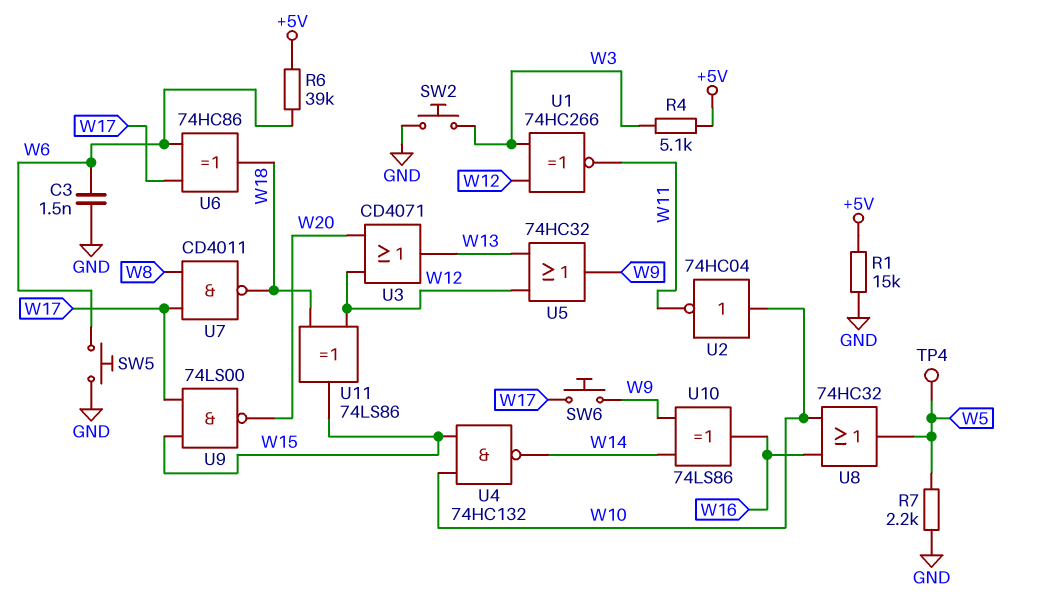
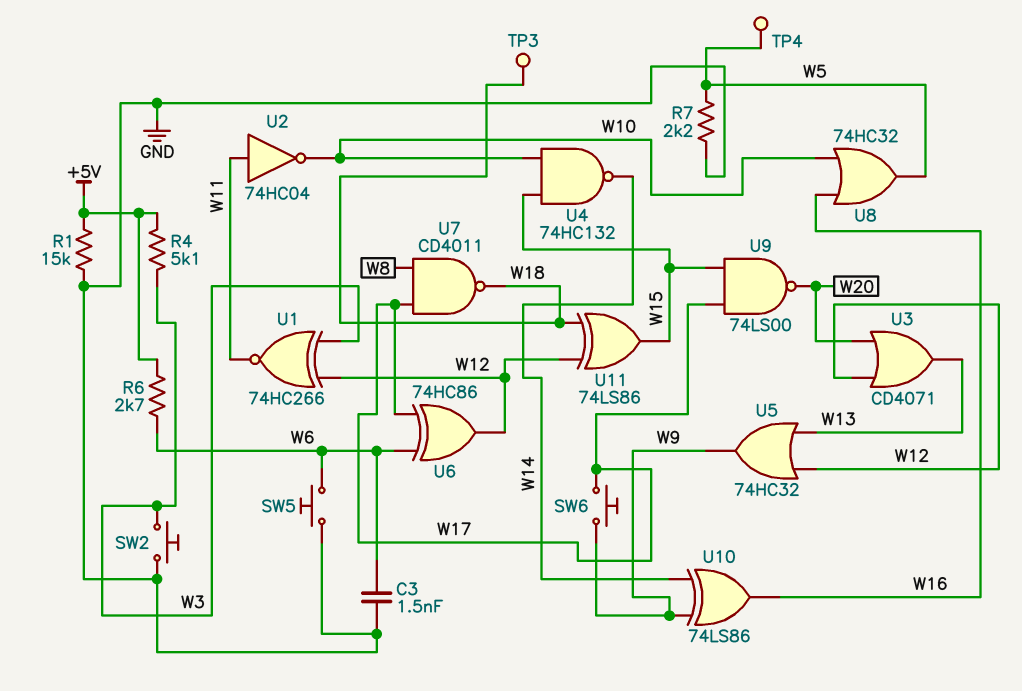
R6: 39k (+5V, W6) -> 2.7k (+5V, W6)
TP3: none -> test point (W18)
U2: NOT 74HC04 (in W10, out W11) -> NOT 74HC04 (in W11, out W10)
U6: XOR 74HC86 (in W6, in W17, out W18) -> XOR 74HC86 (in W6, in W17, out W12)

